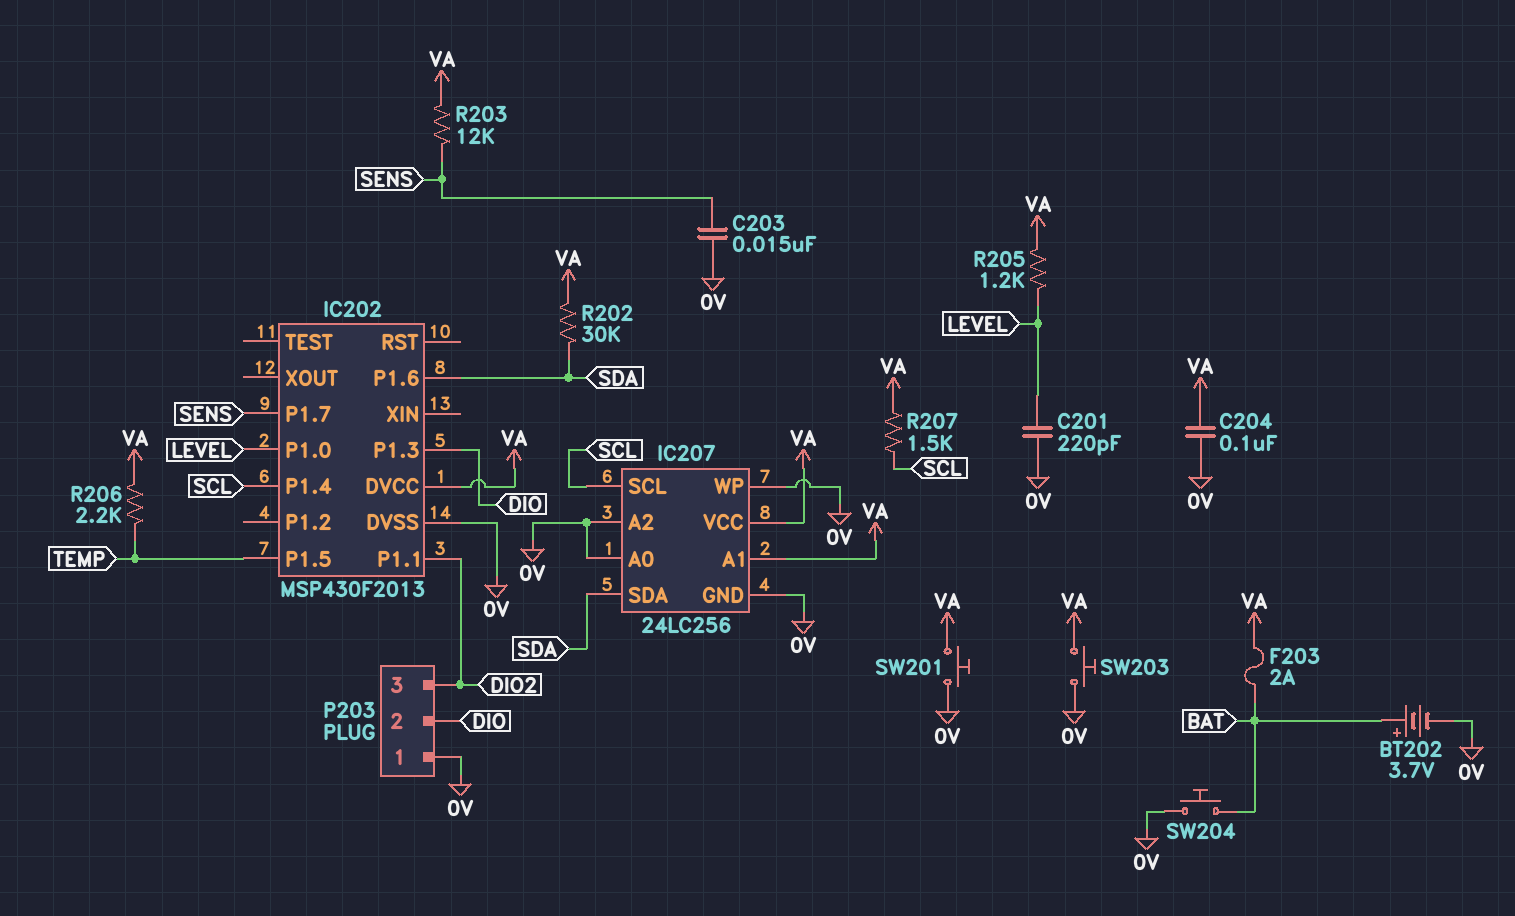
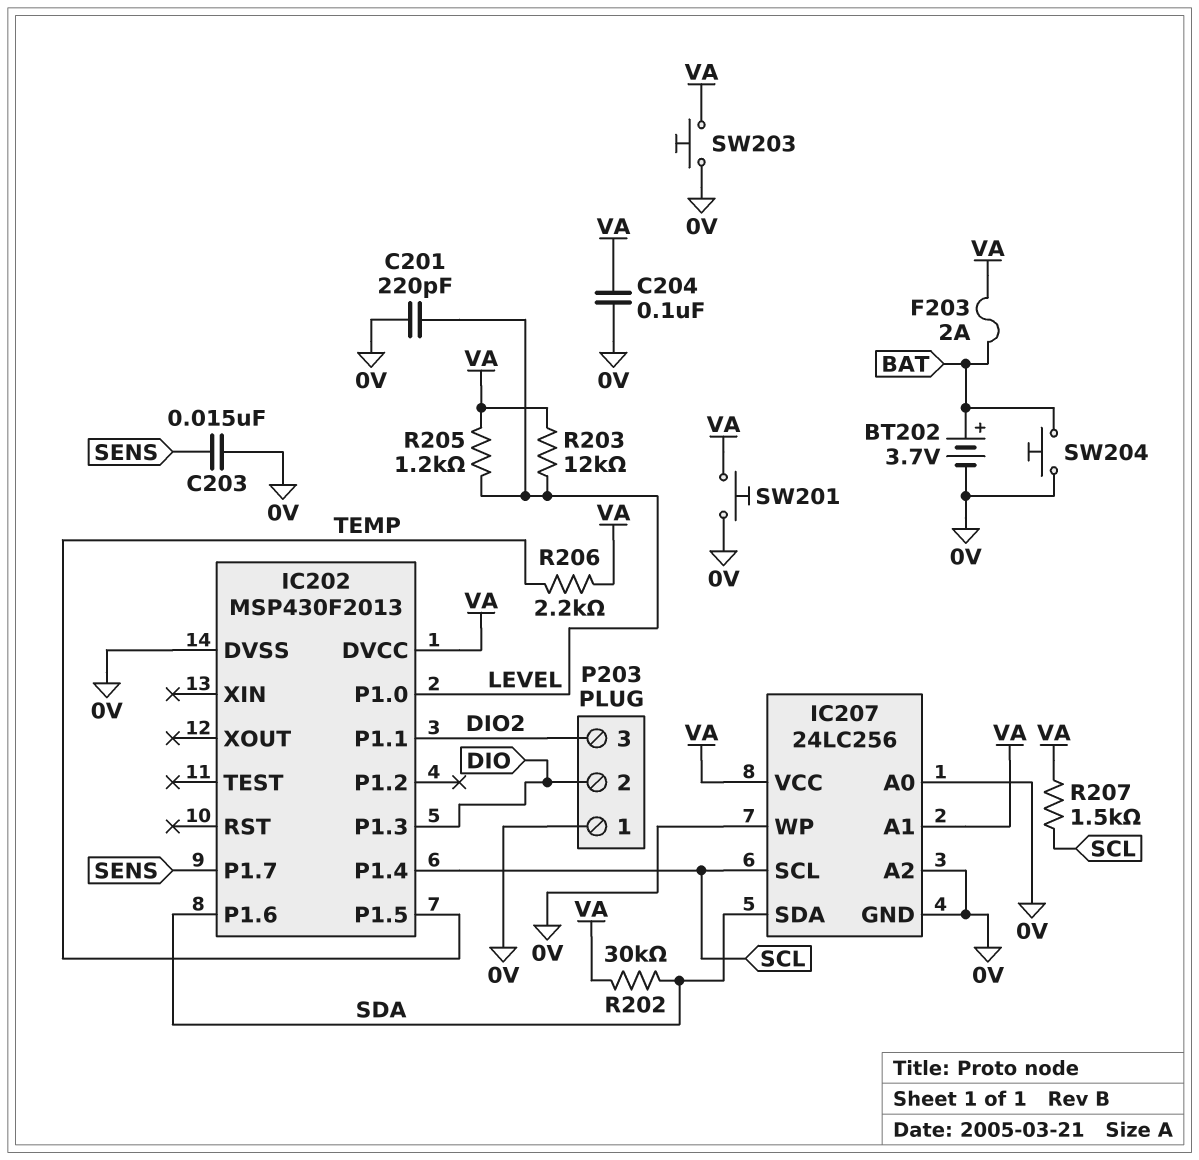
R203: 12k (SENS, VA) -> 12k (LEVEL, VA)

